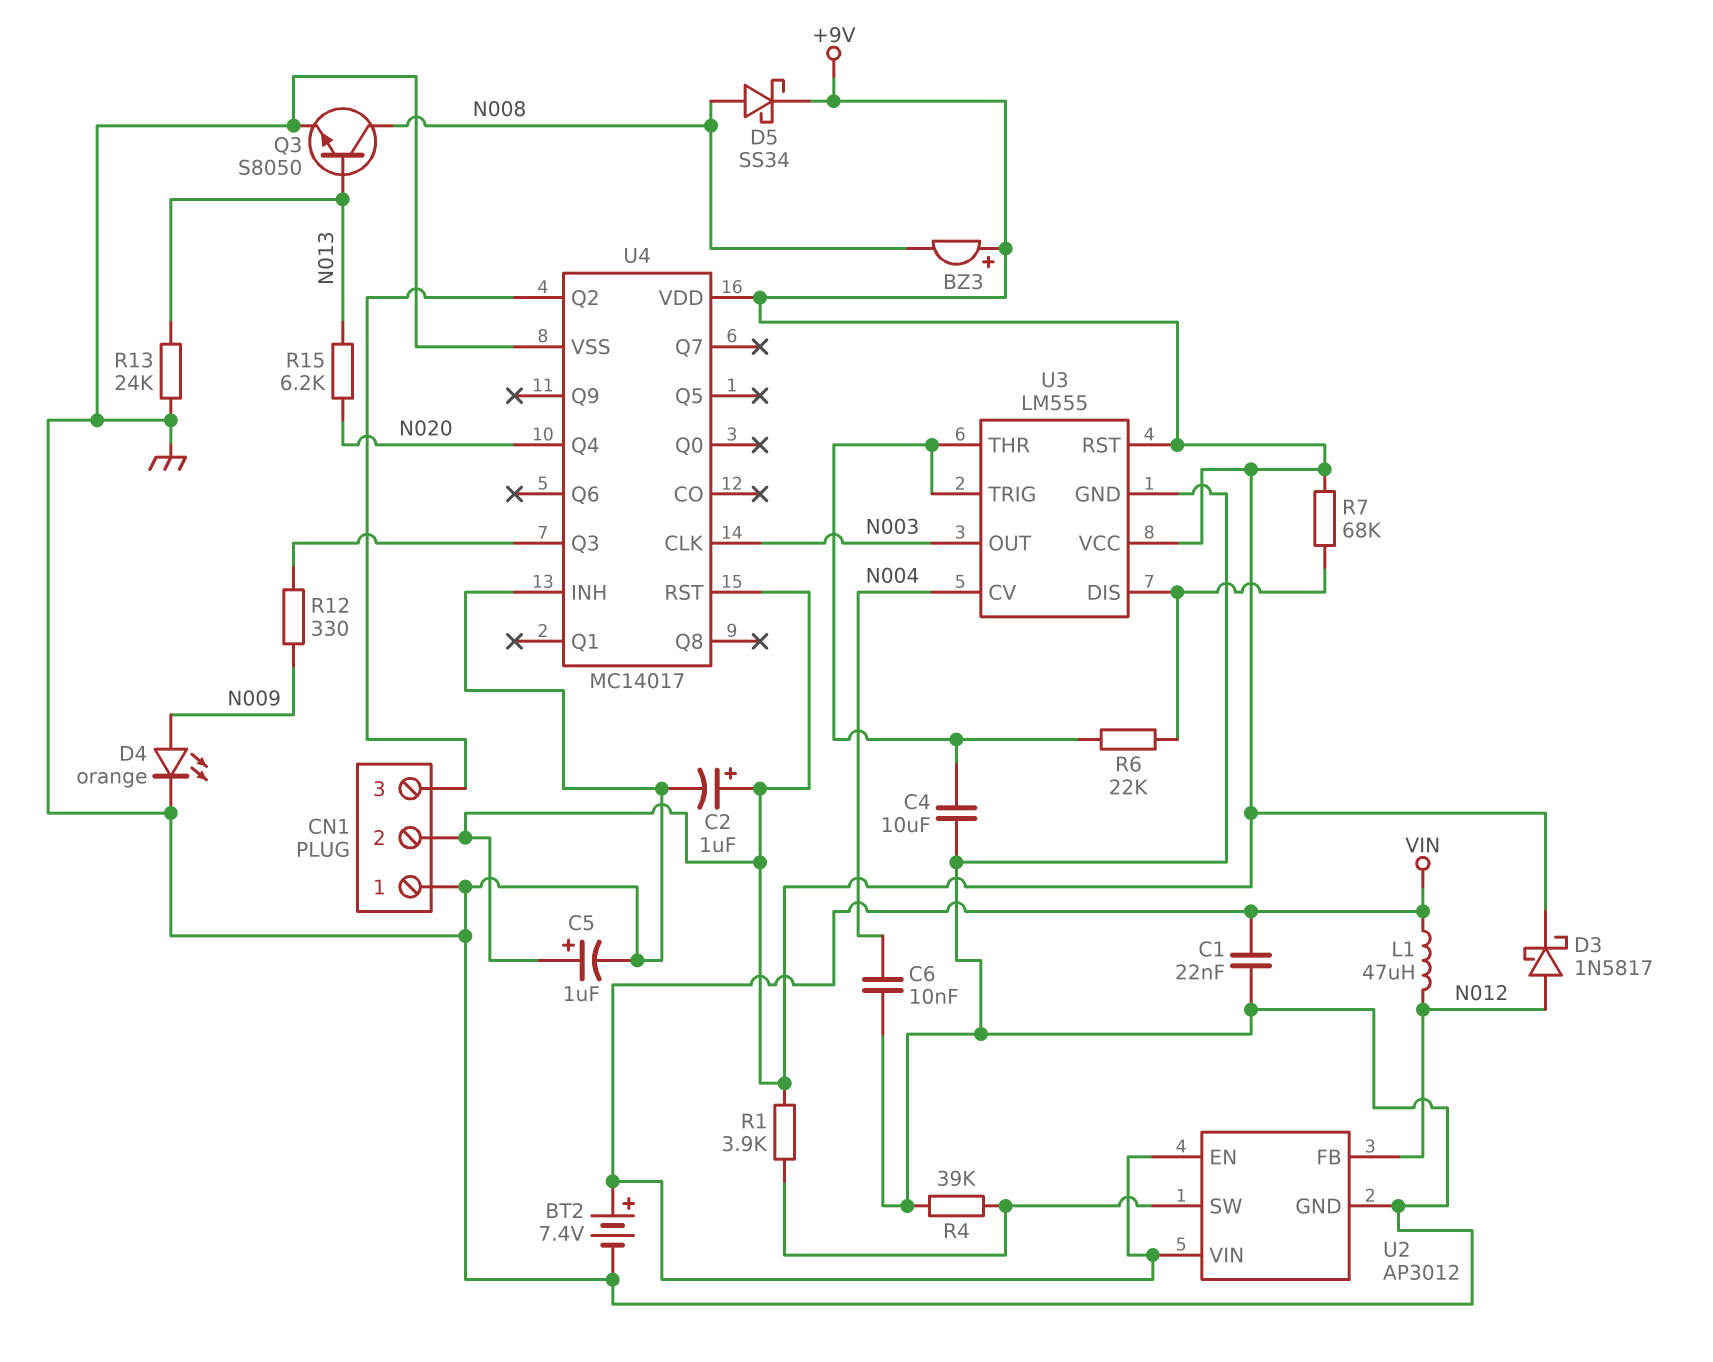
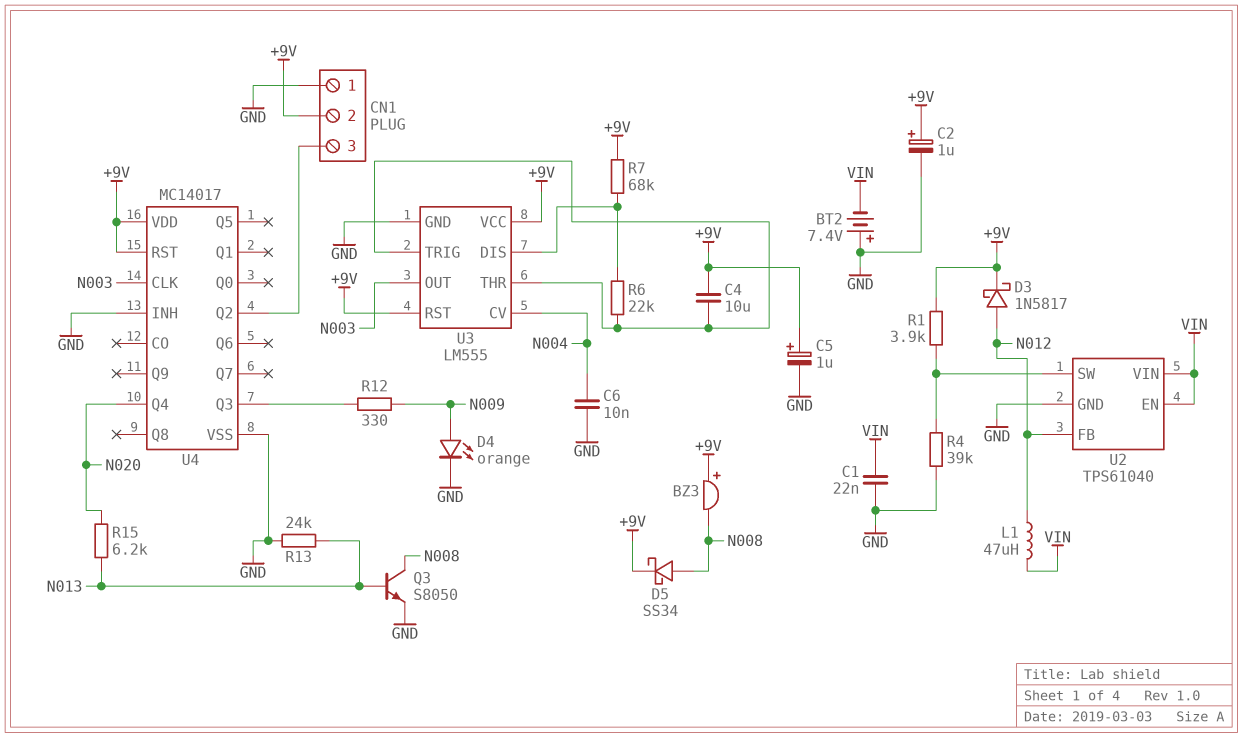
BT2: 7.4V (plus VIN, minus GND) -> 7.4V (plus GND, minus VIN)
C4: 10uF (GND, U3/THR) -> 10uF (+9V, U3/THR)
U2: AP3012 -> TPS61040

